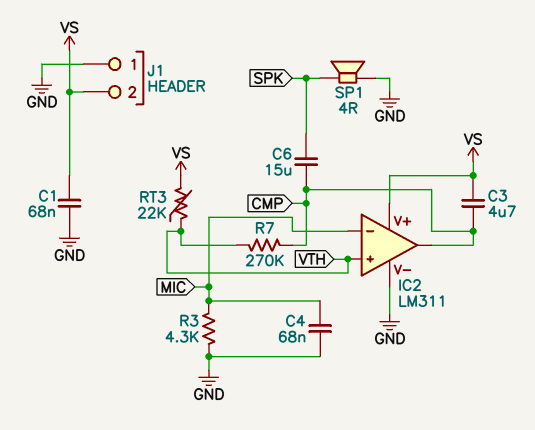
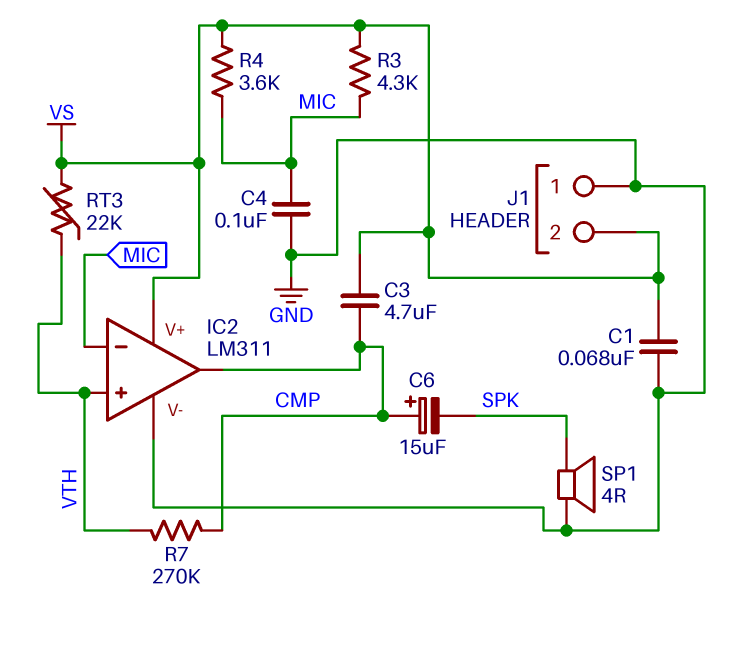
C4: 68nF (GND, MIC) -> 100nF (GND, MIC)
C6: 15uF (CMP, SPK) -> 15uF (plus CMP, minus SPK)
R3: 4.3k (GND, MIC) -> 4.3k (MIC, VS)
R4: none -> 3.6k (MIC, VS)

